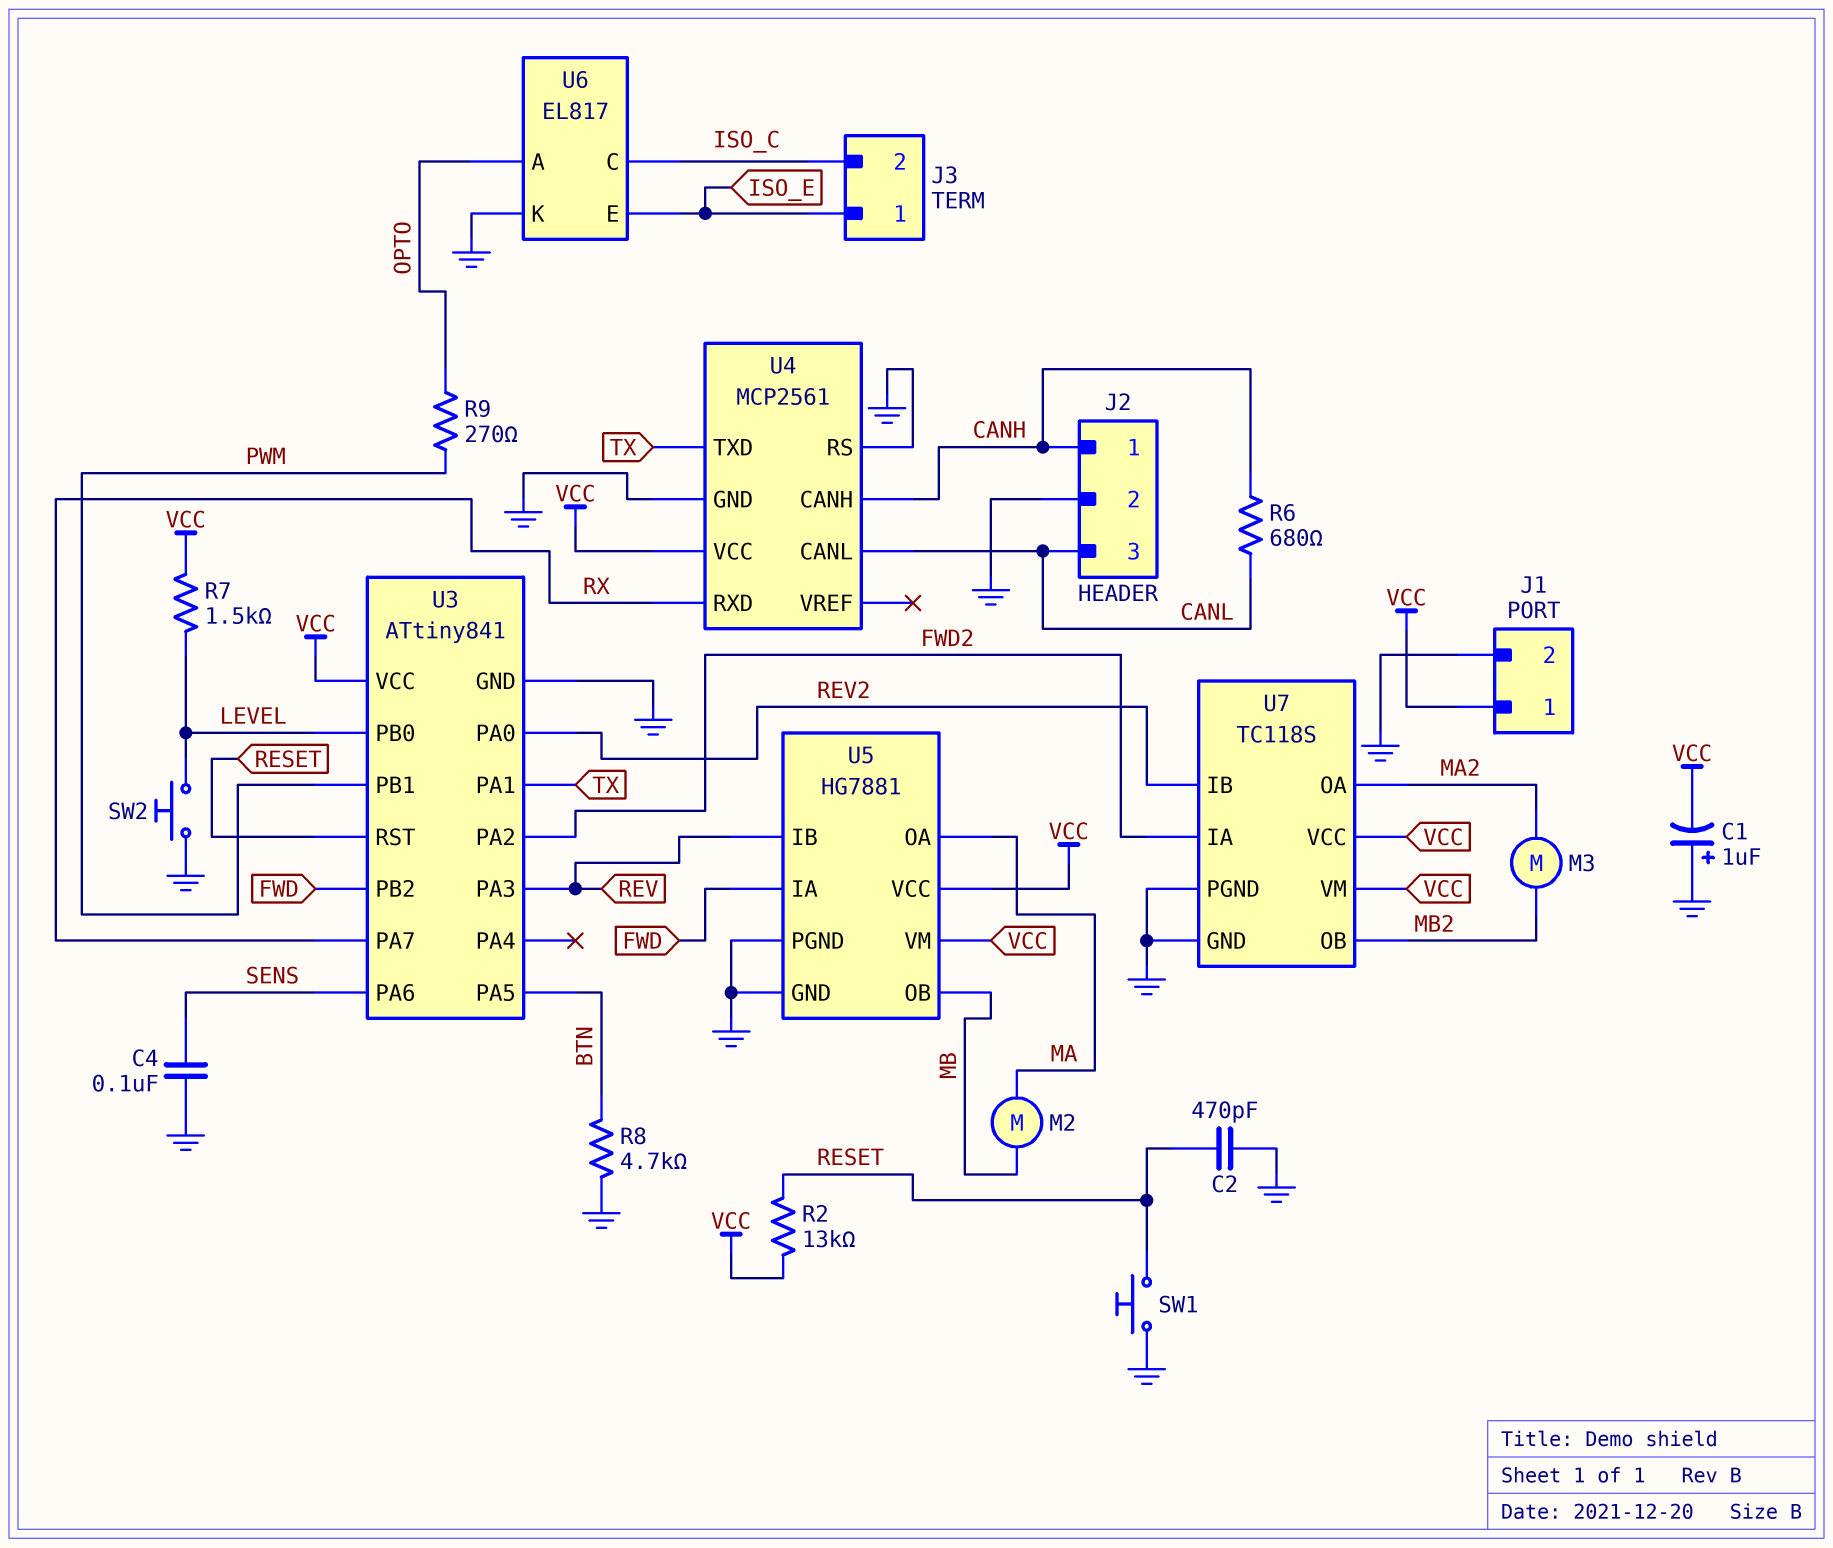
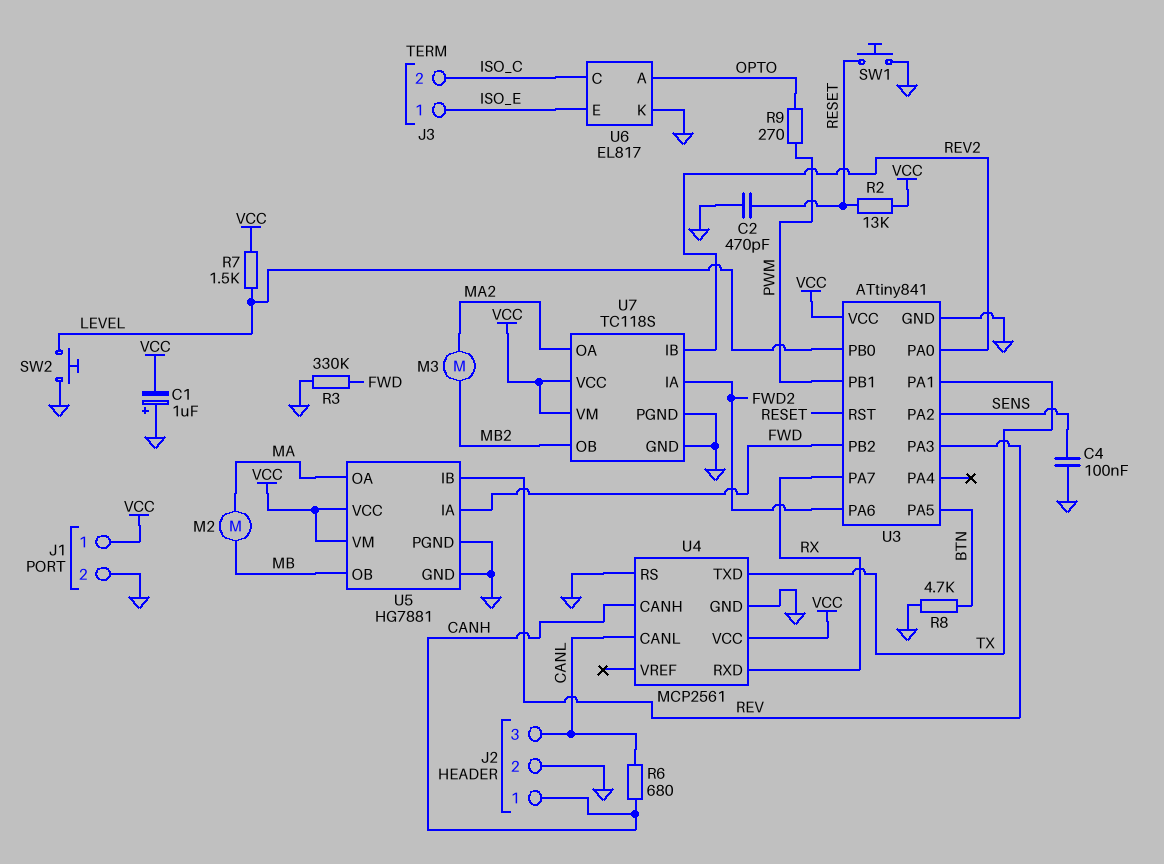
R3: none -> 330k (FWD, GND)
U3 pin PA2: FWD2 -> SENS
U3 pin PA6: SENS -> FWD2

